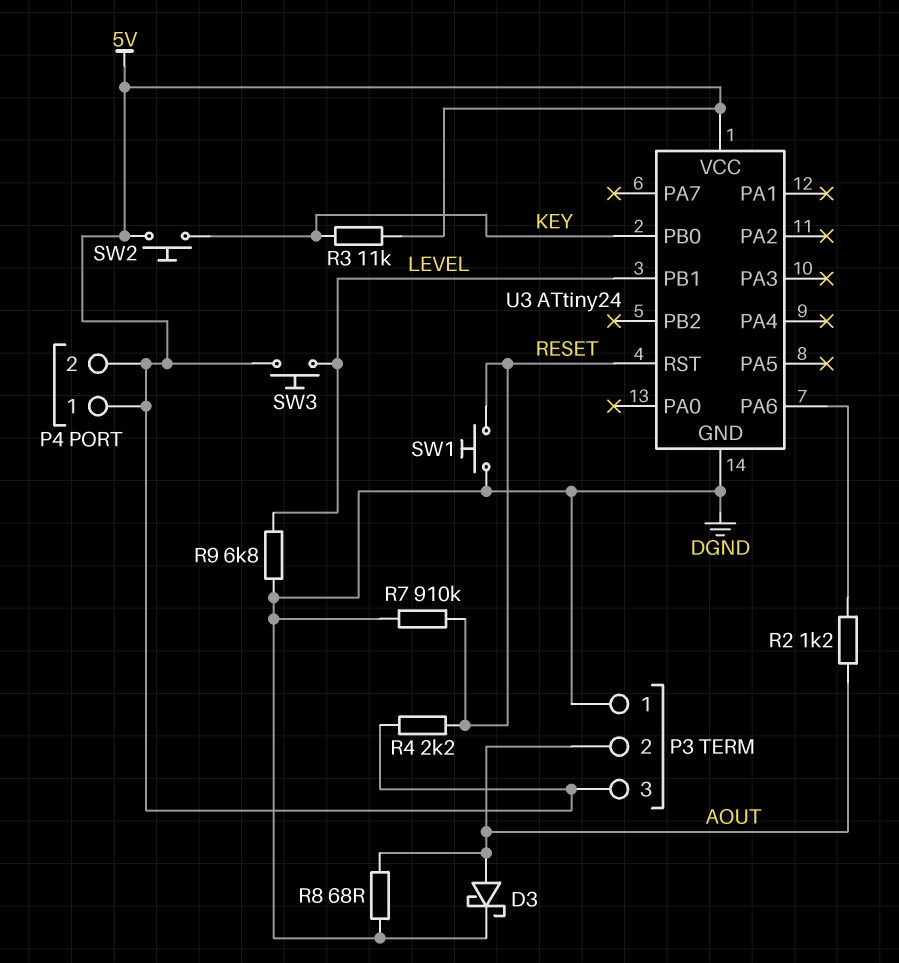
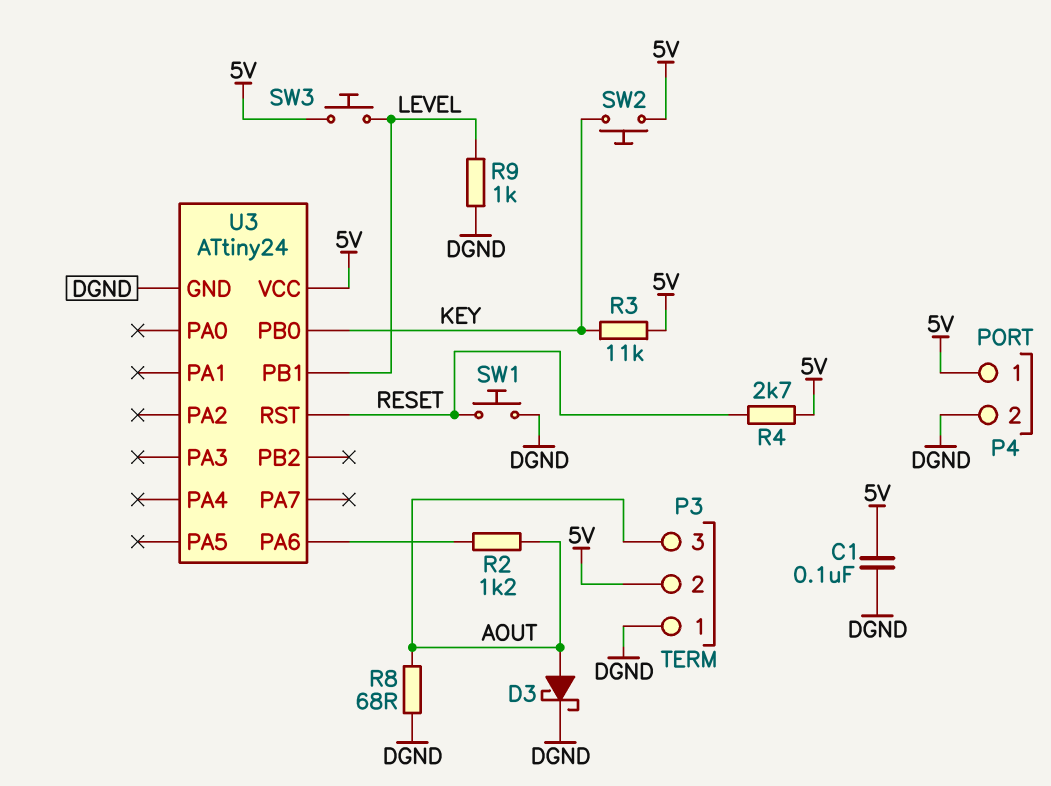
C1: none -> 100nF (5V, DGND)
P3 pin 2: AOUT -> 5V
P3 pin 3: 5V -> AOUT
P4 pin 2: 5V -> DGND
R4: 2.2k (5V, RESET) -> 2.7k (5V, RESET)
R7: 910k (DGND, RESET) -> none
R9: 6.8k (DGND, LEVEL) -> 1k (DGND, LEVEL)

